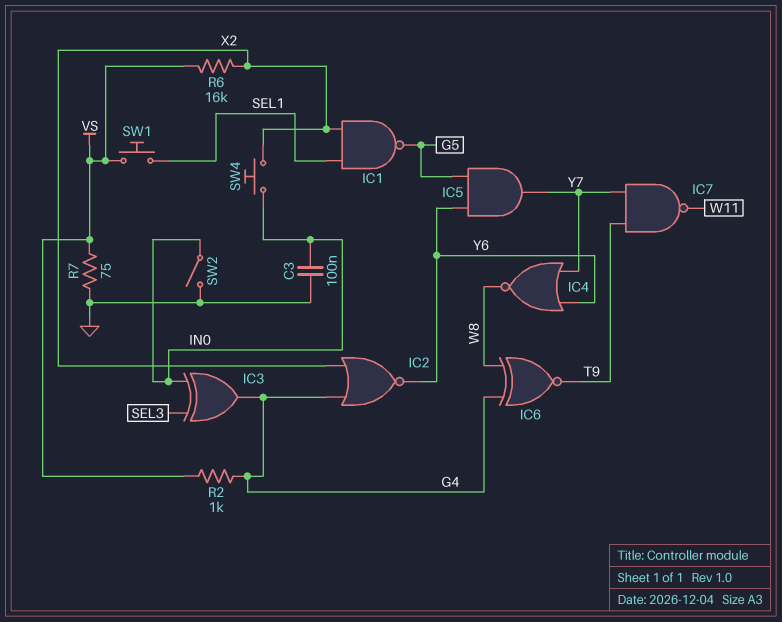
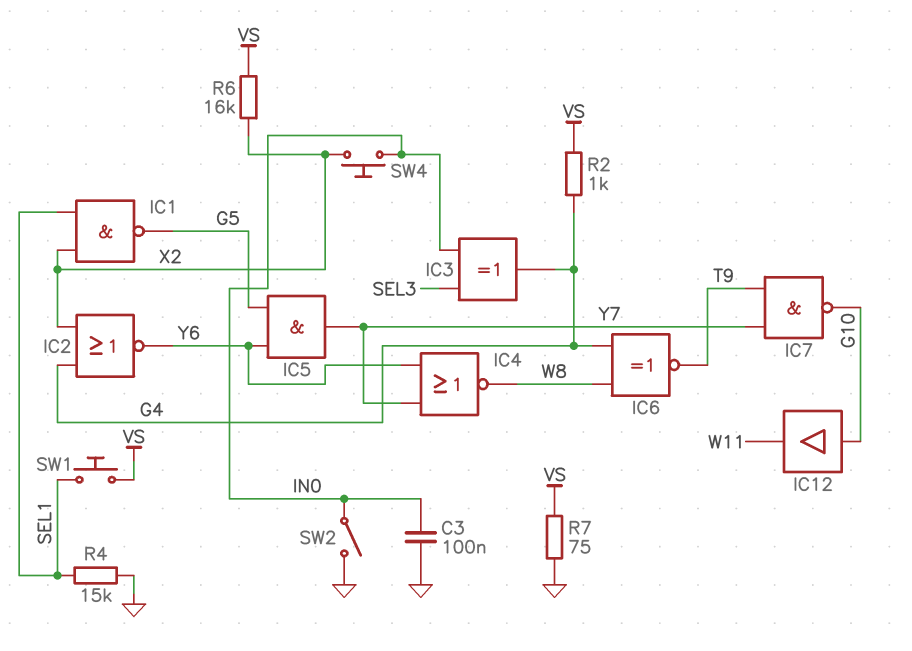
IC7: NAND (in T9, in Y7, out W11) -> NAND (in T9, in Y7, out G10)
IC12: none -> buffer (in G10, out W11)
R4: none -> 15k (GND, SEL1)

